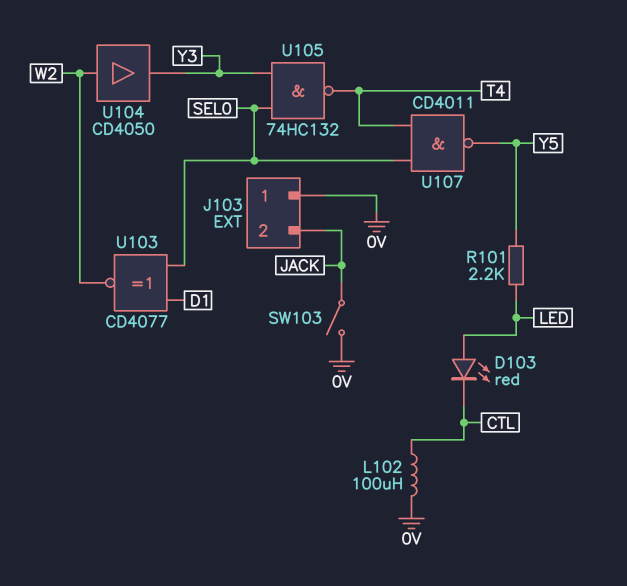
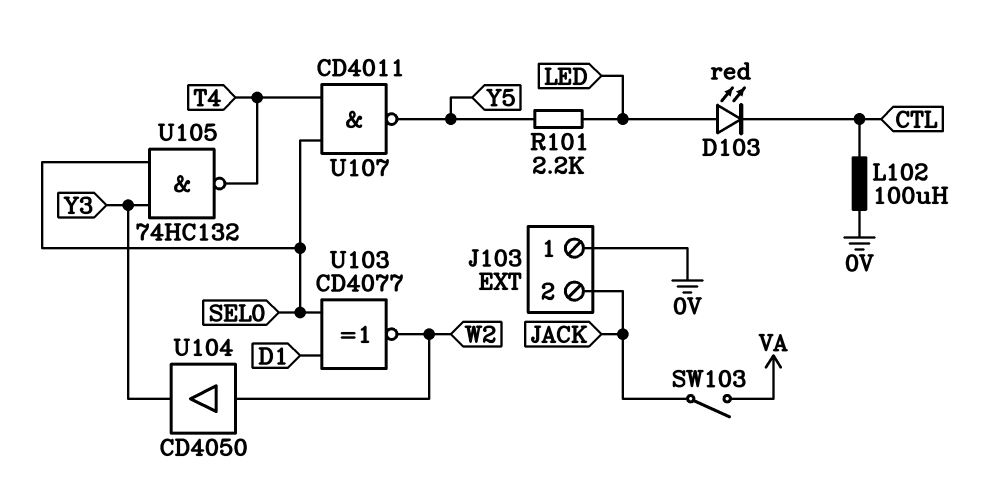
SW103: switch (0V, JACK) -> switch (JACK, VA)

